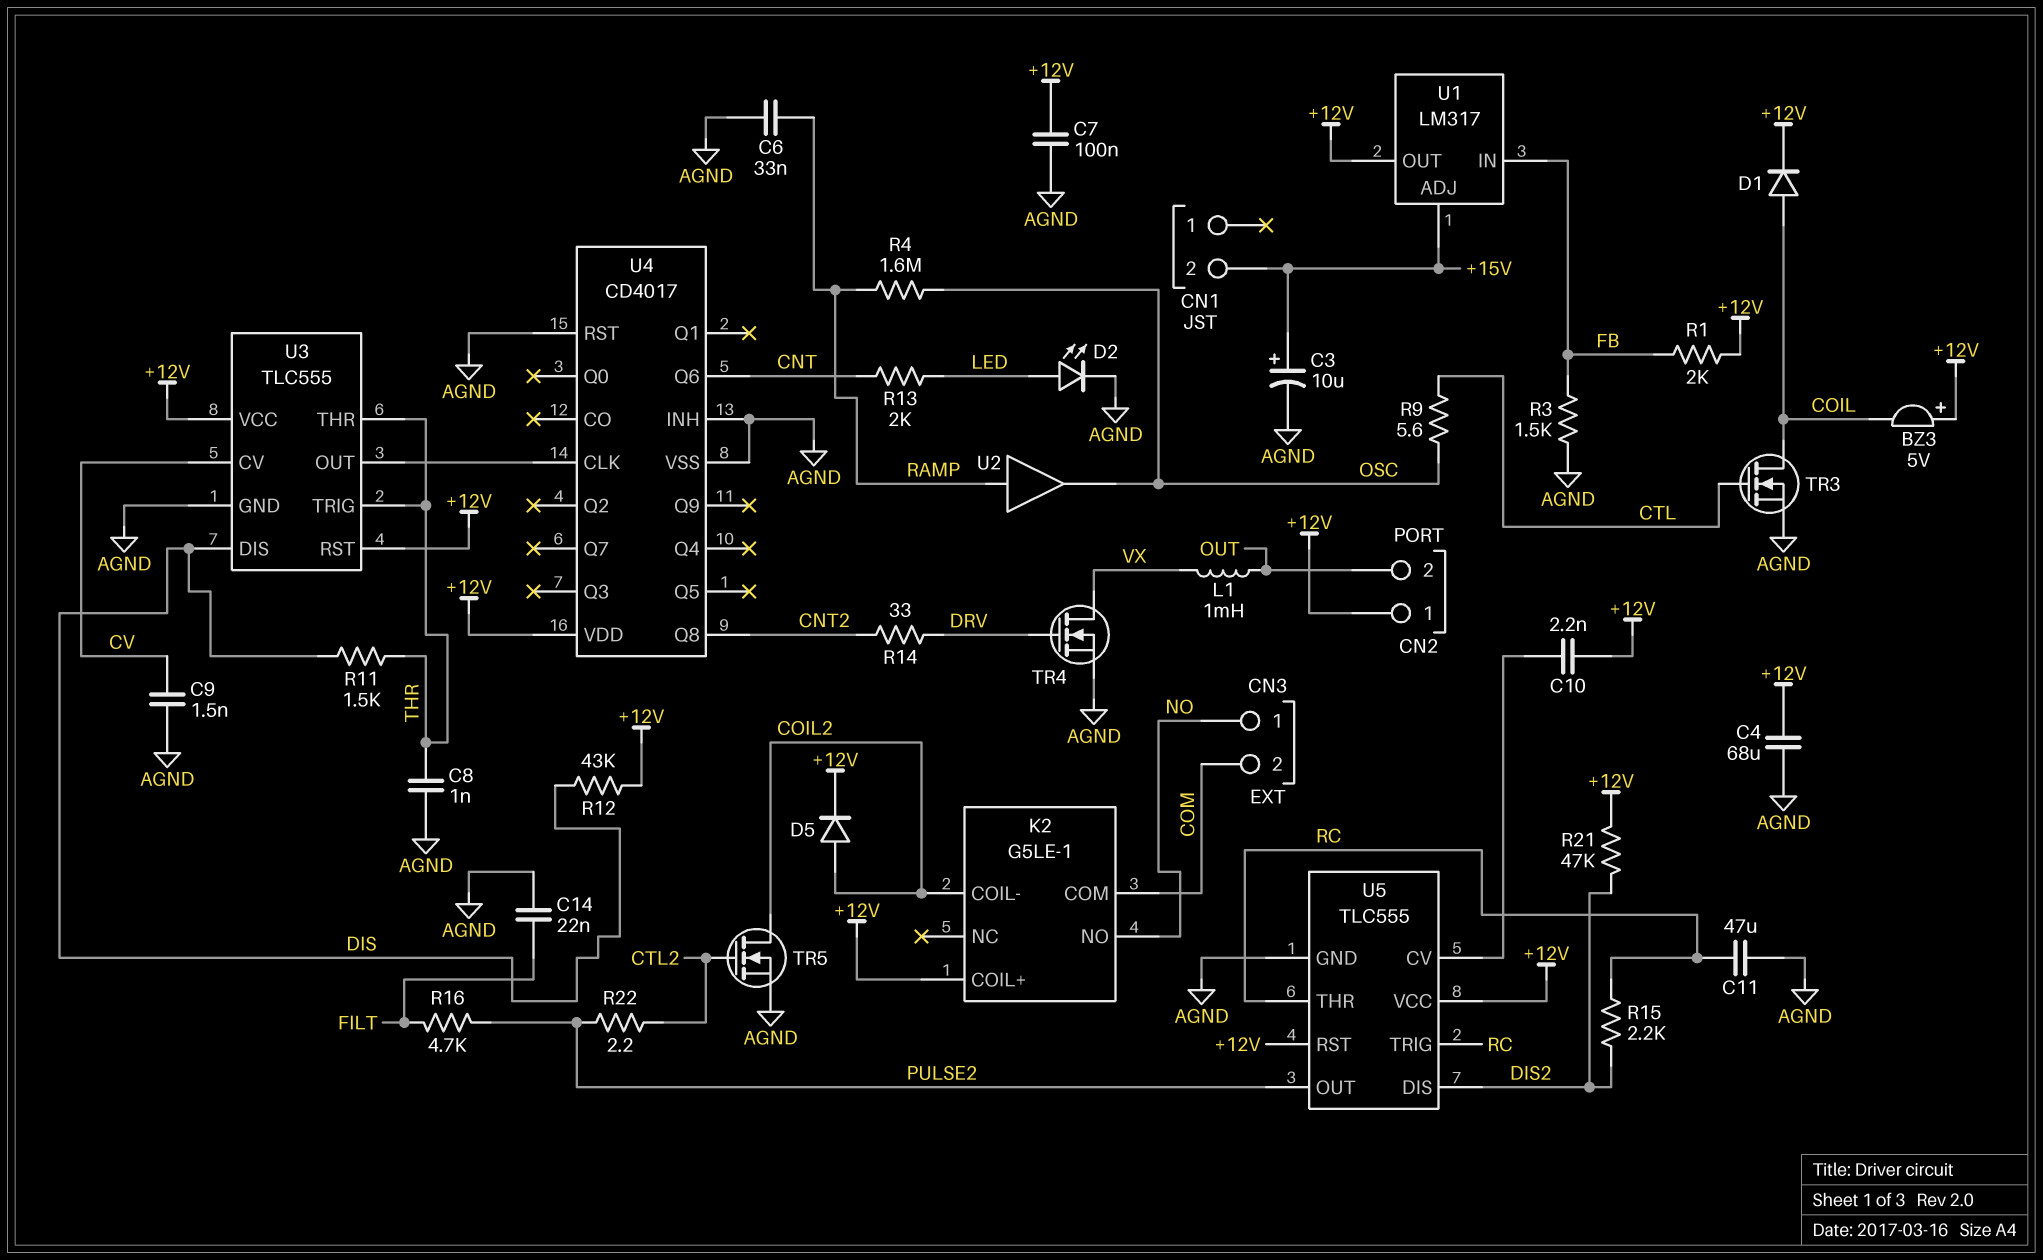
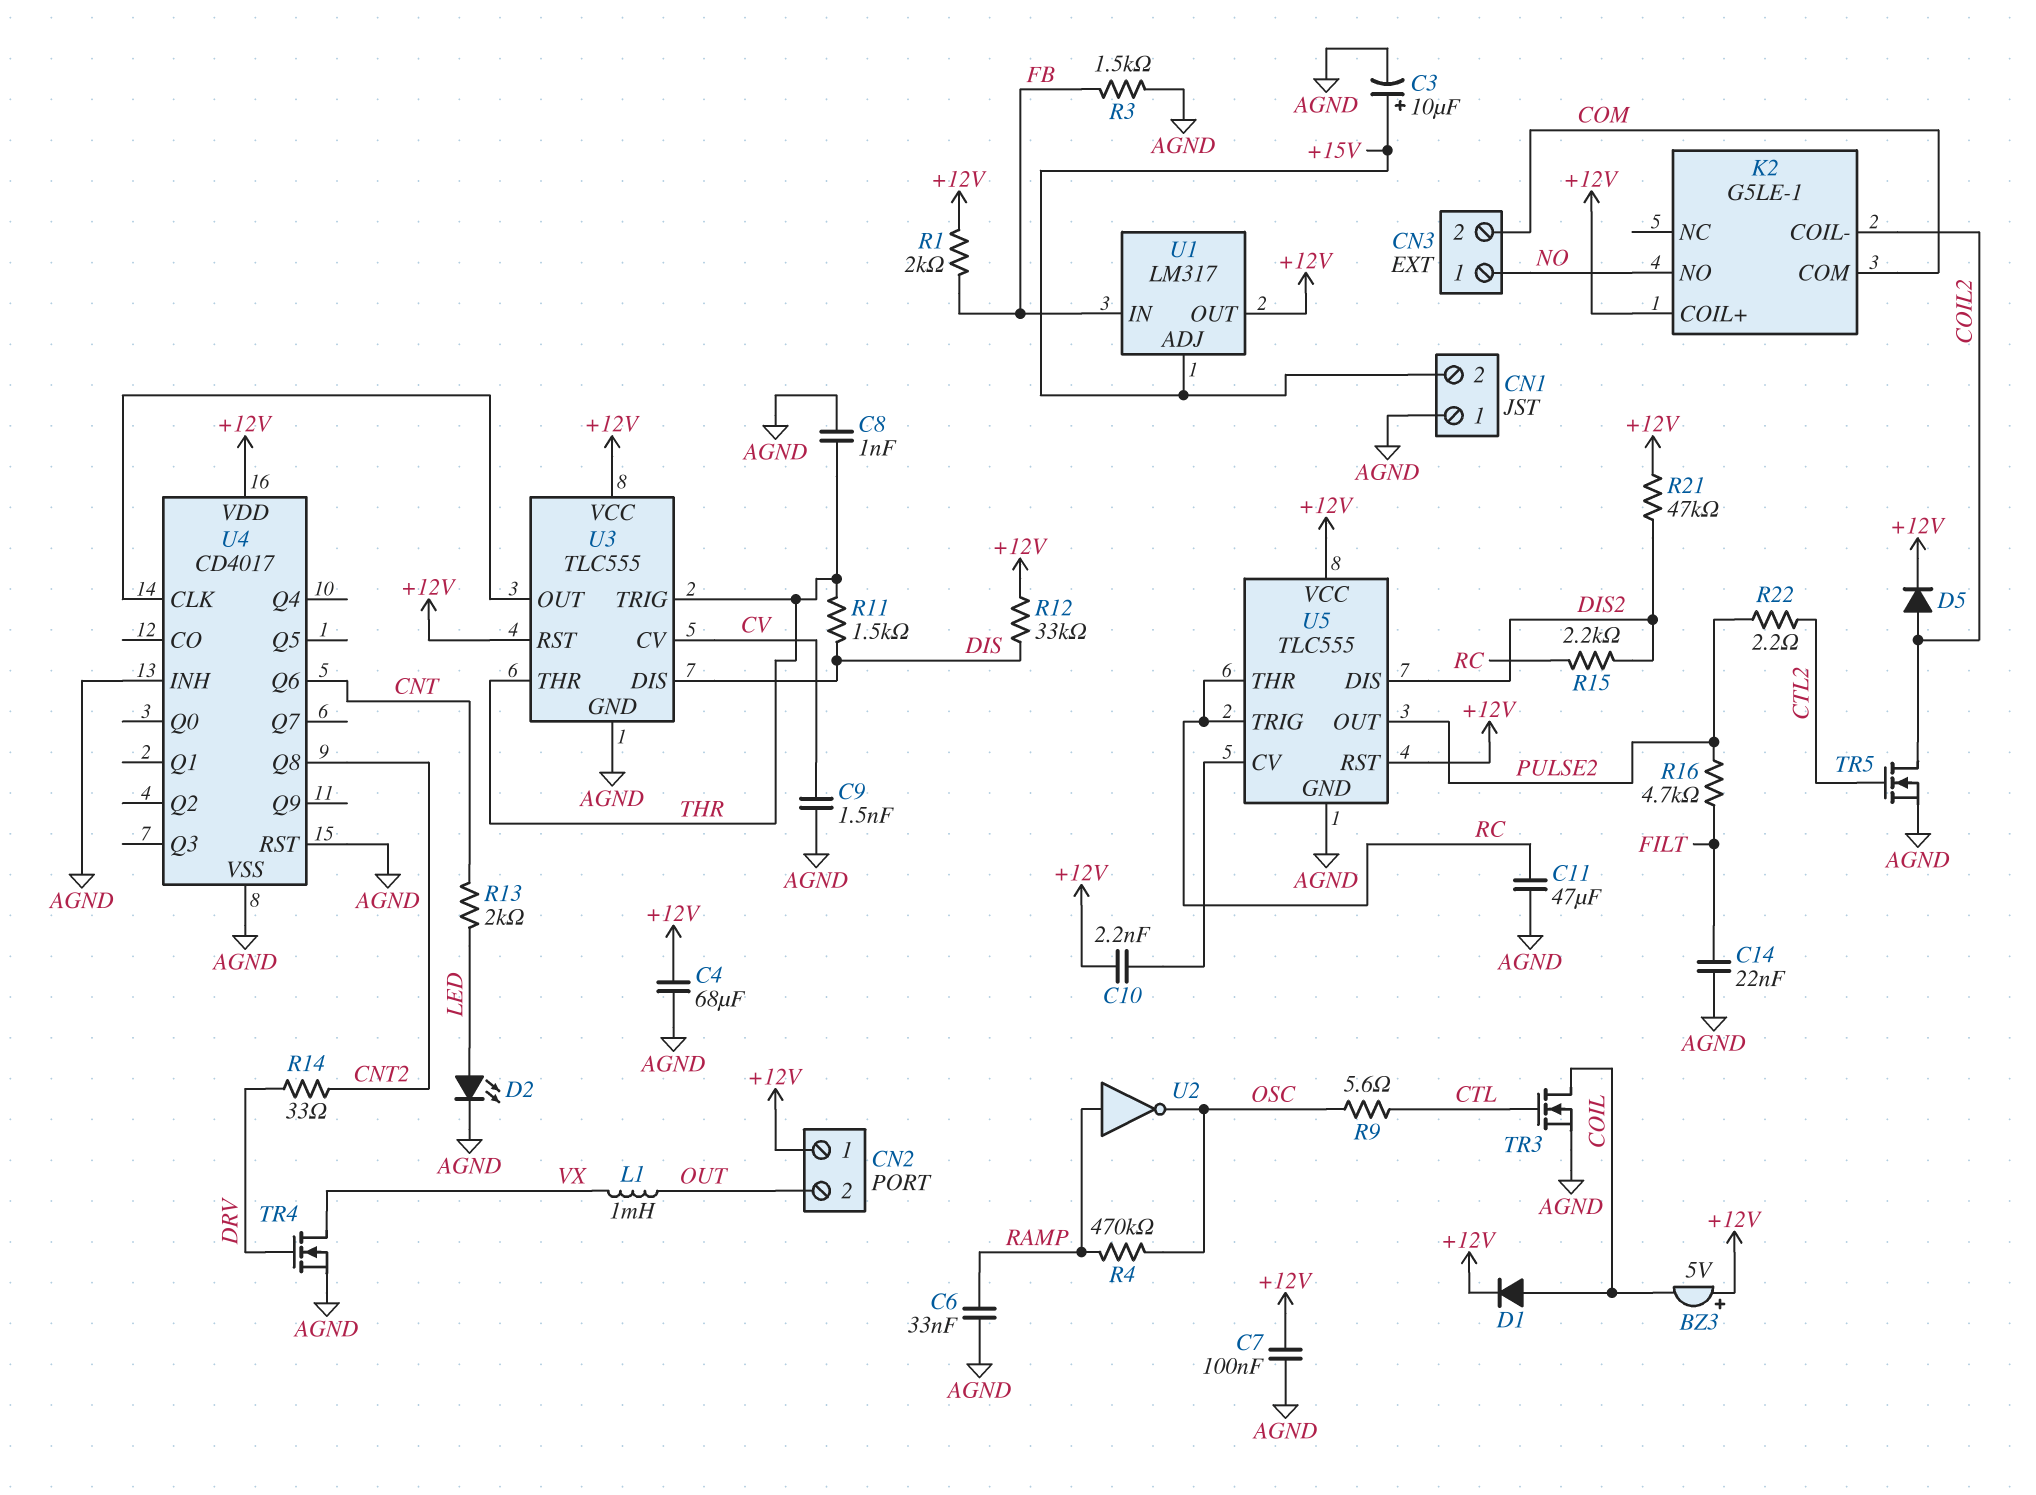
CN1 pin 1: none -> AGND
R4: 1.6M (OSC, RAMP) -> 470k (OSC, RAMP)
R12: 43k (+12V, DIS) -> 33k (+12V, DIS)
U2: buffer (in RAMP, out OSC) -> NOT (in RAMP, out OSC)

